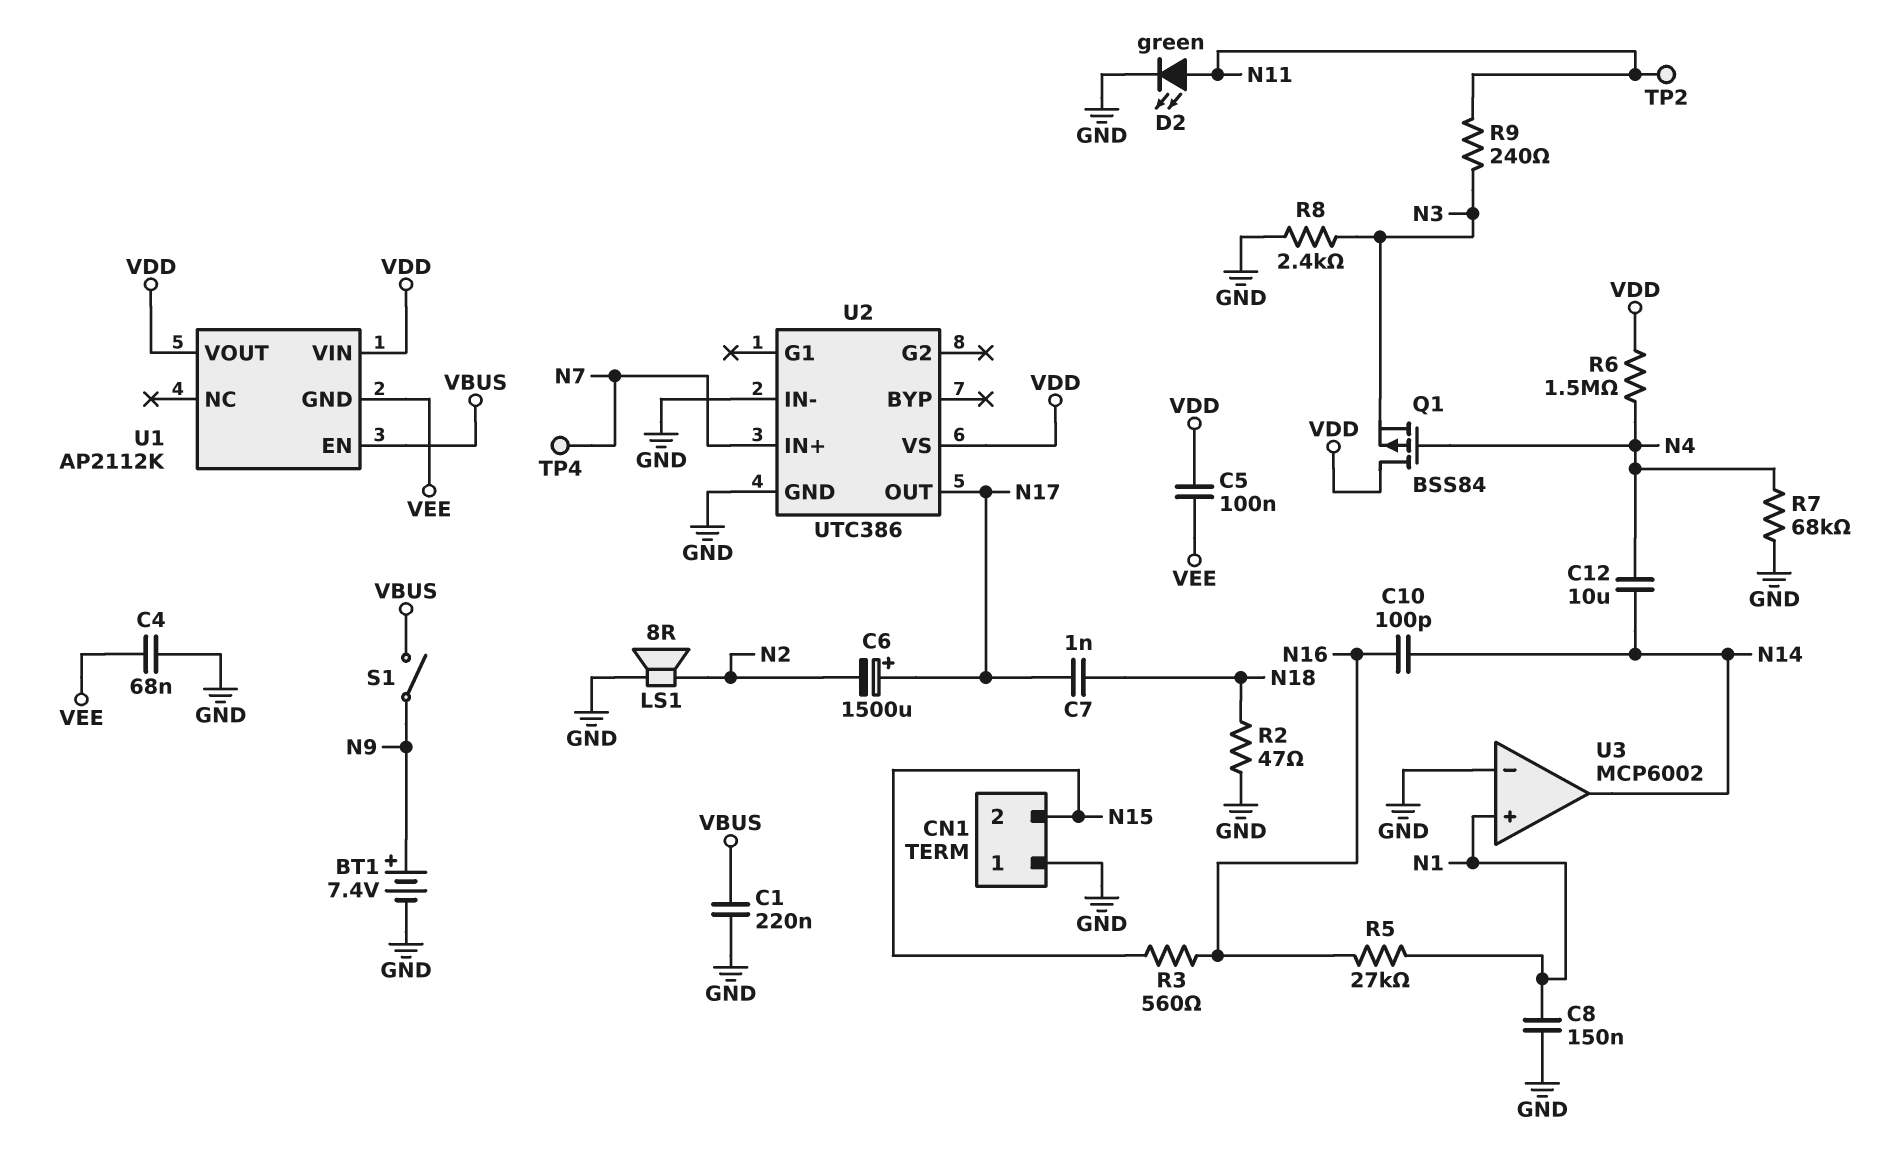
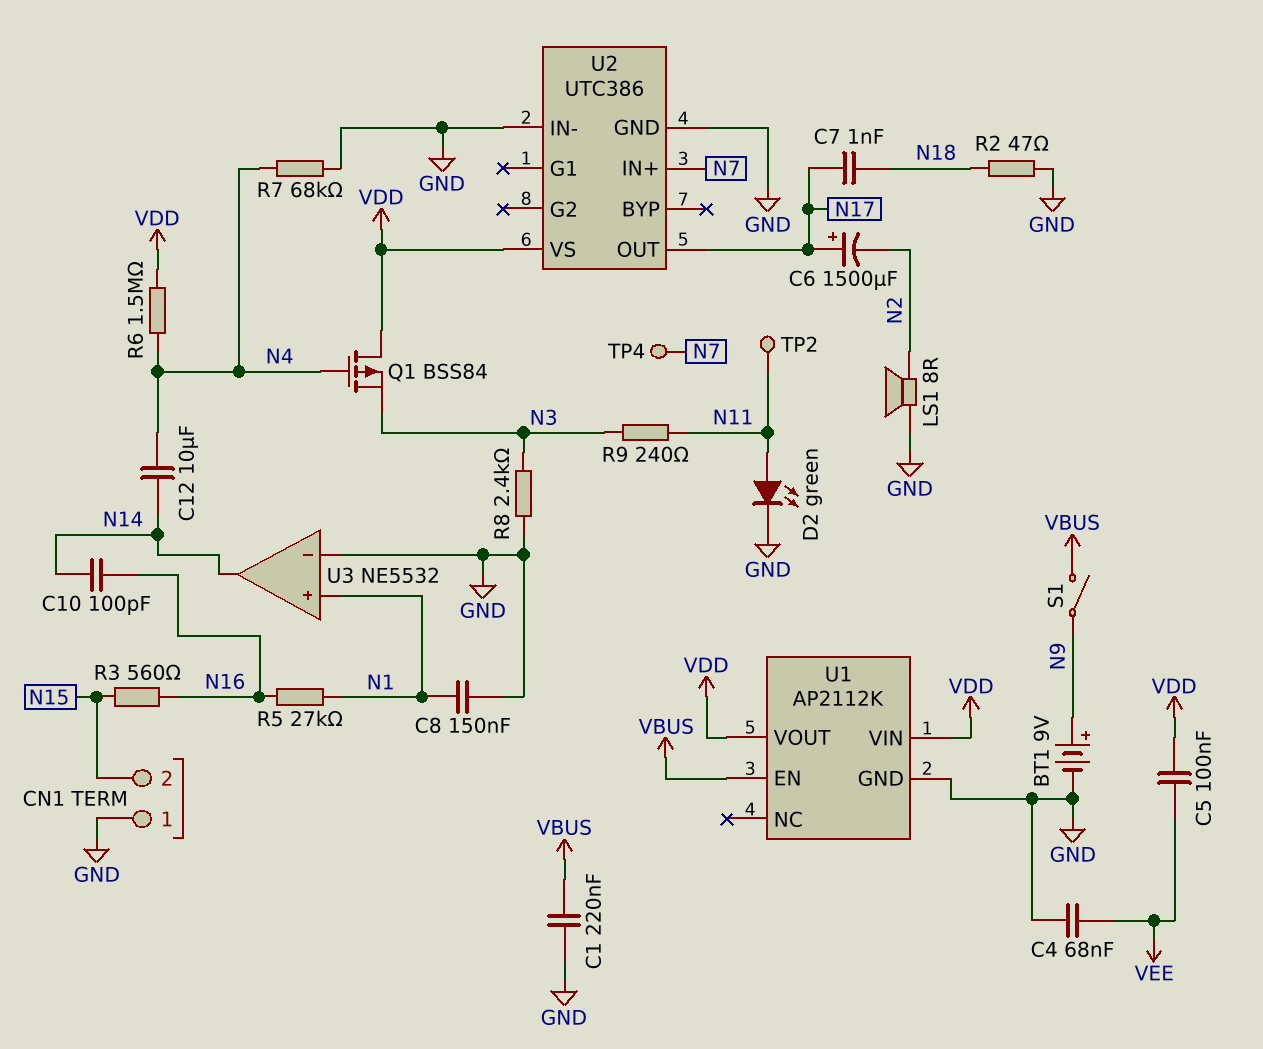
BT1: 7.4V (plus N9, minus GND) -> 9V (plus N9, minus GND)
U1 pin GND: VEE -> GND
U3: MCP6002 -> NE5532

